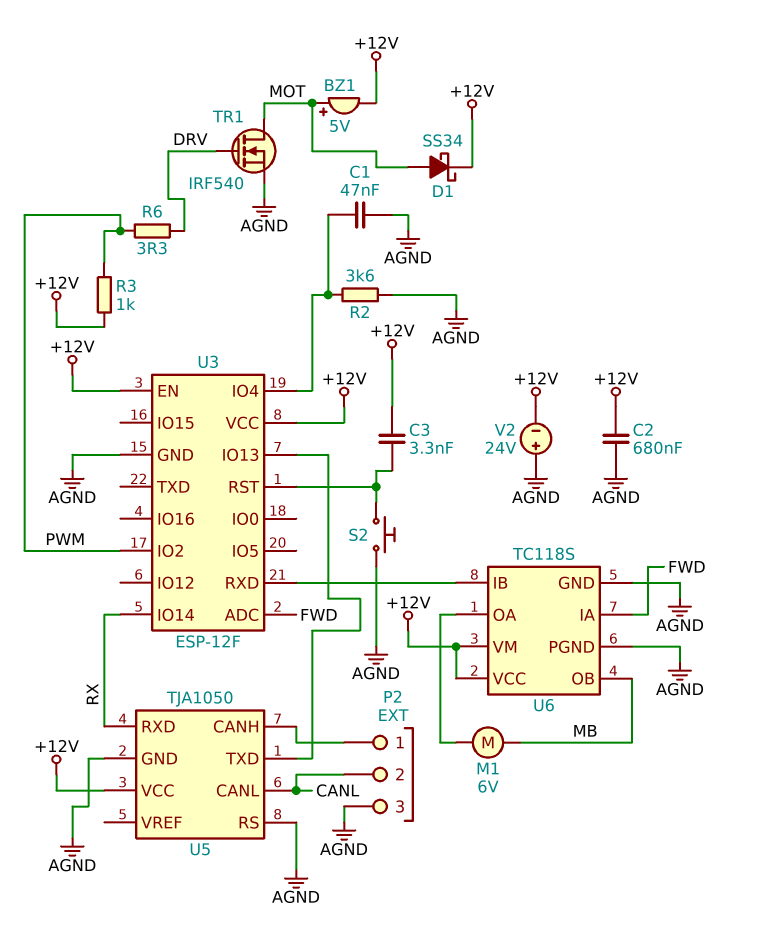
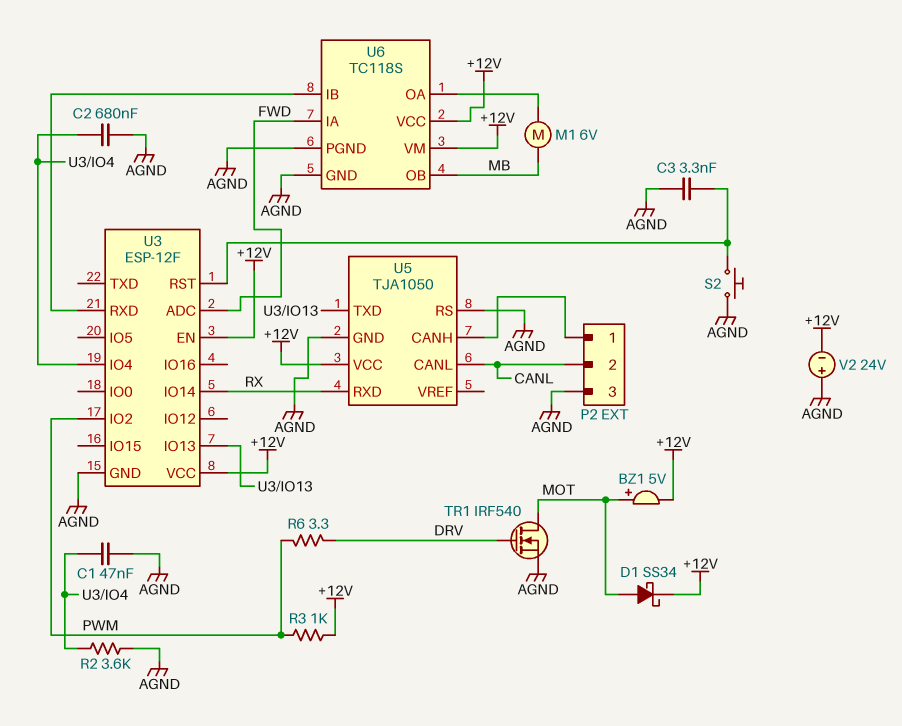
C2: 680nF (+12V, AGND) -> 680nF (AGND, U3/IO4)
C3: 3.3nF (+12V, U3/RST) -> 3.3nF (AGND, U3/RST)

